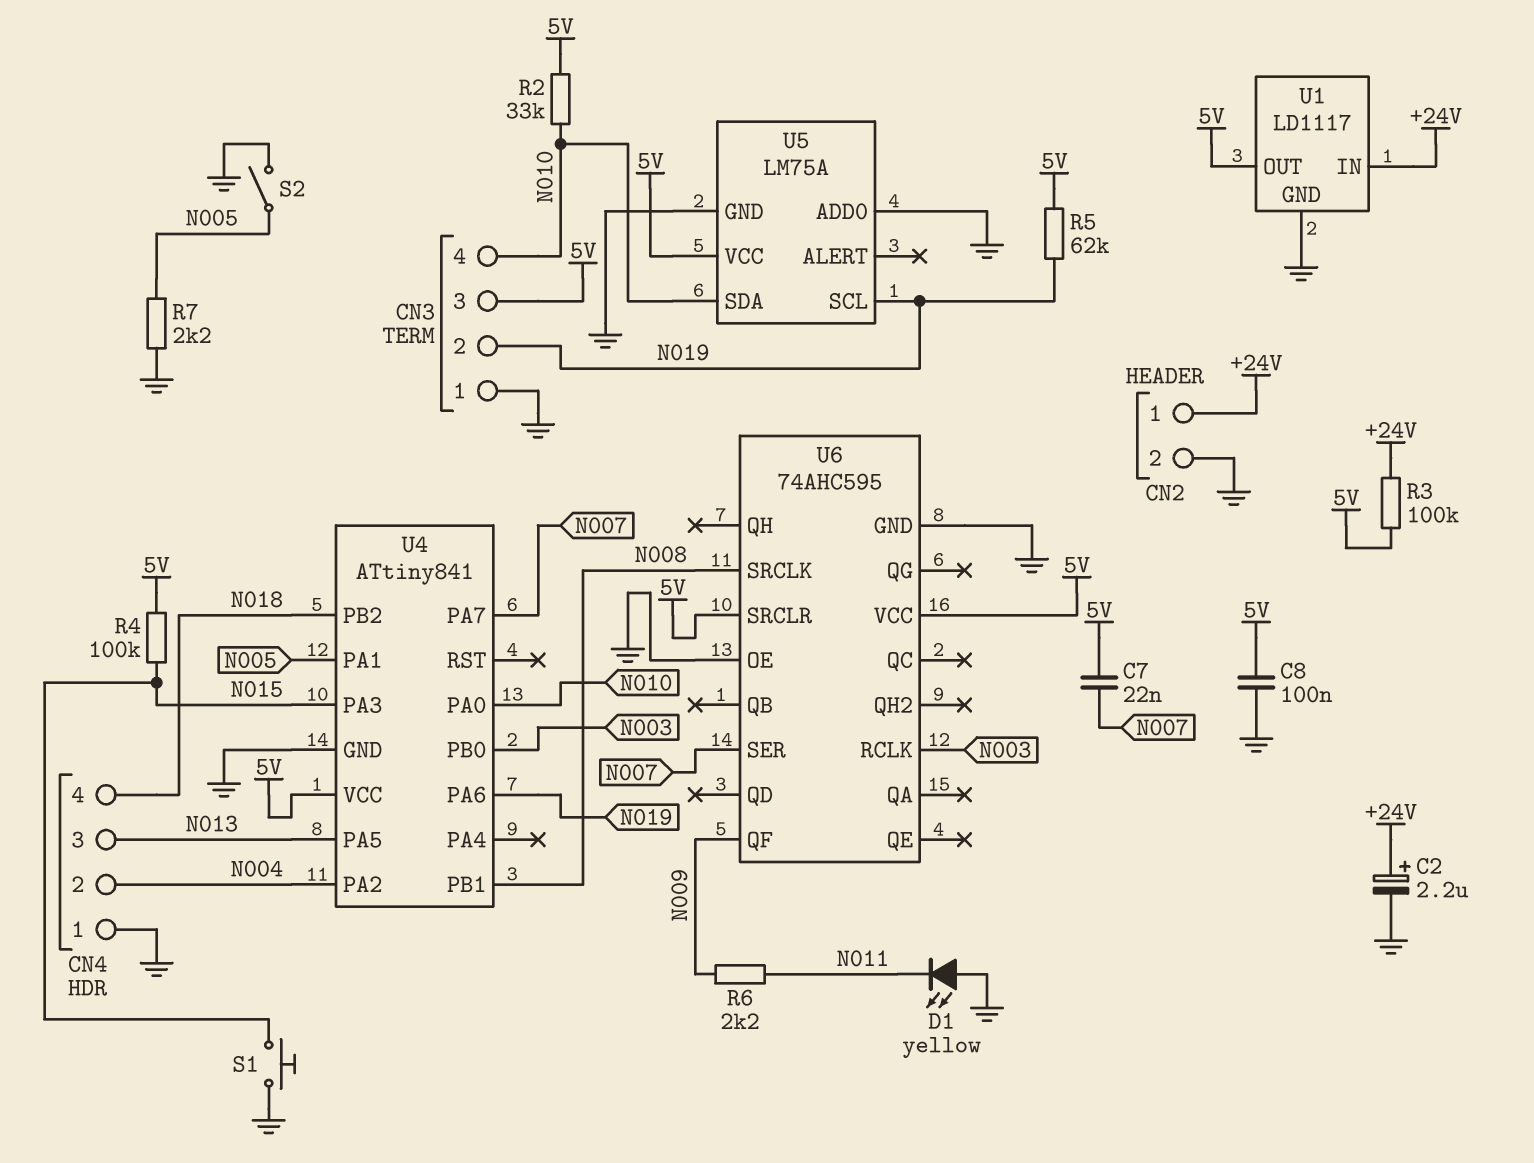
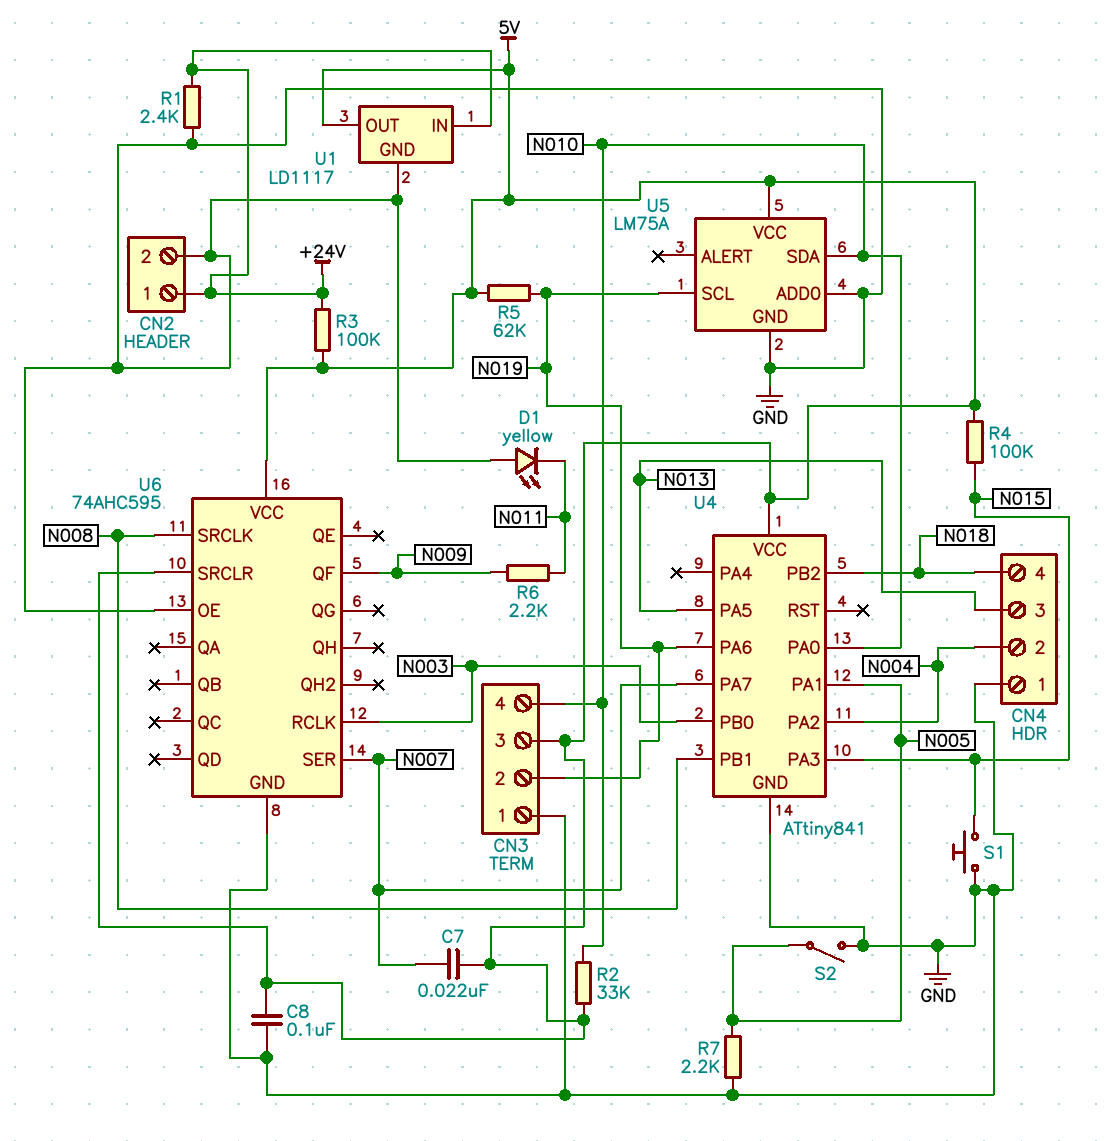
C2: 2.2uF (plus +24V, minus GND) -> none
R1: none -> 2.4k (+24V, GND)

